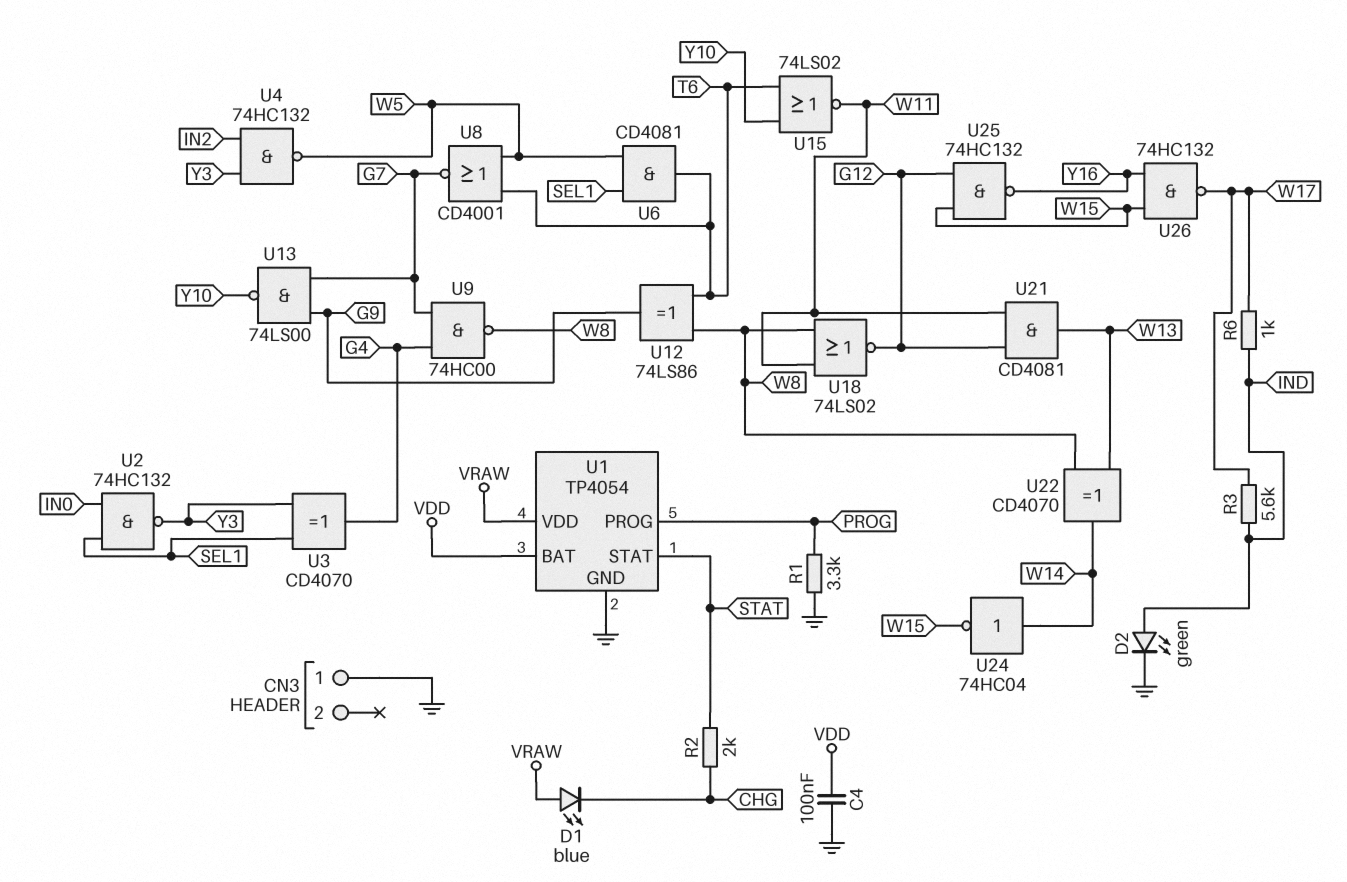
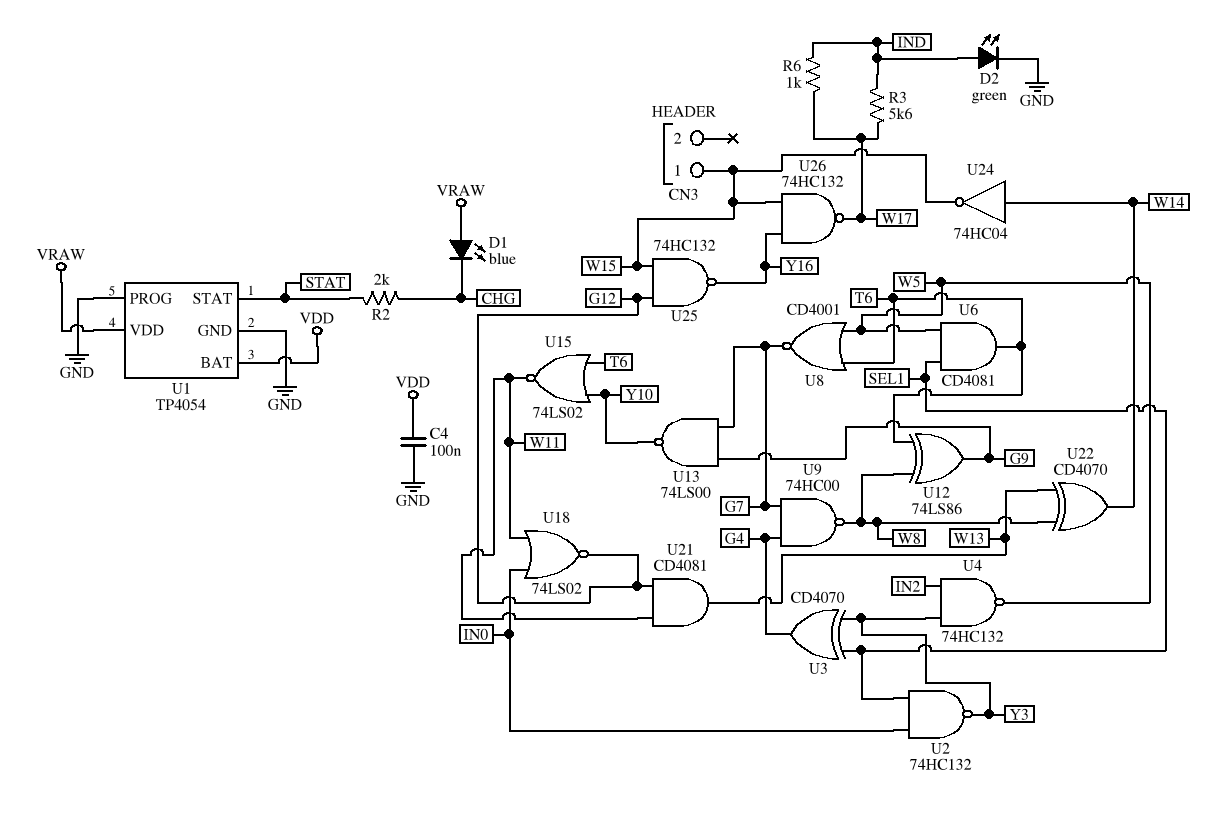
CN3 pin 1: GND -> W15
R1: 3.3k (GND, PROG) -> none
U1 pin PROG: PROG -> GND
U18: NOR 74LS02 (in W8, in W11, out G12) -> NOR 74LS02 (in IN0, in W11, out G12)

